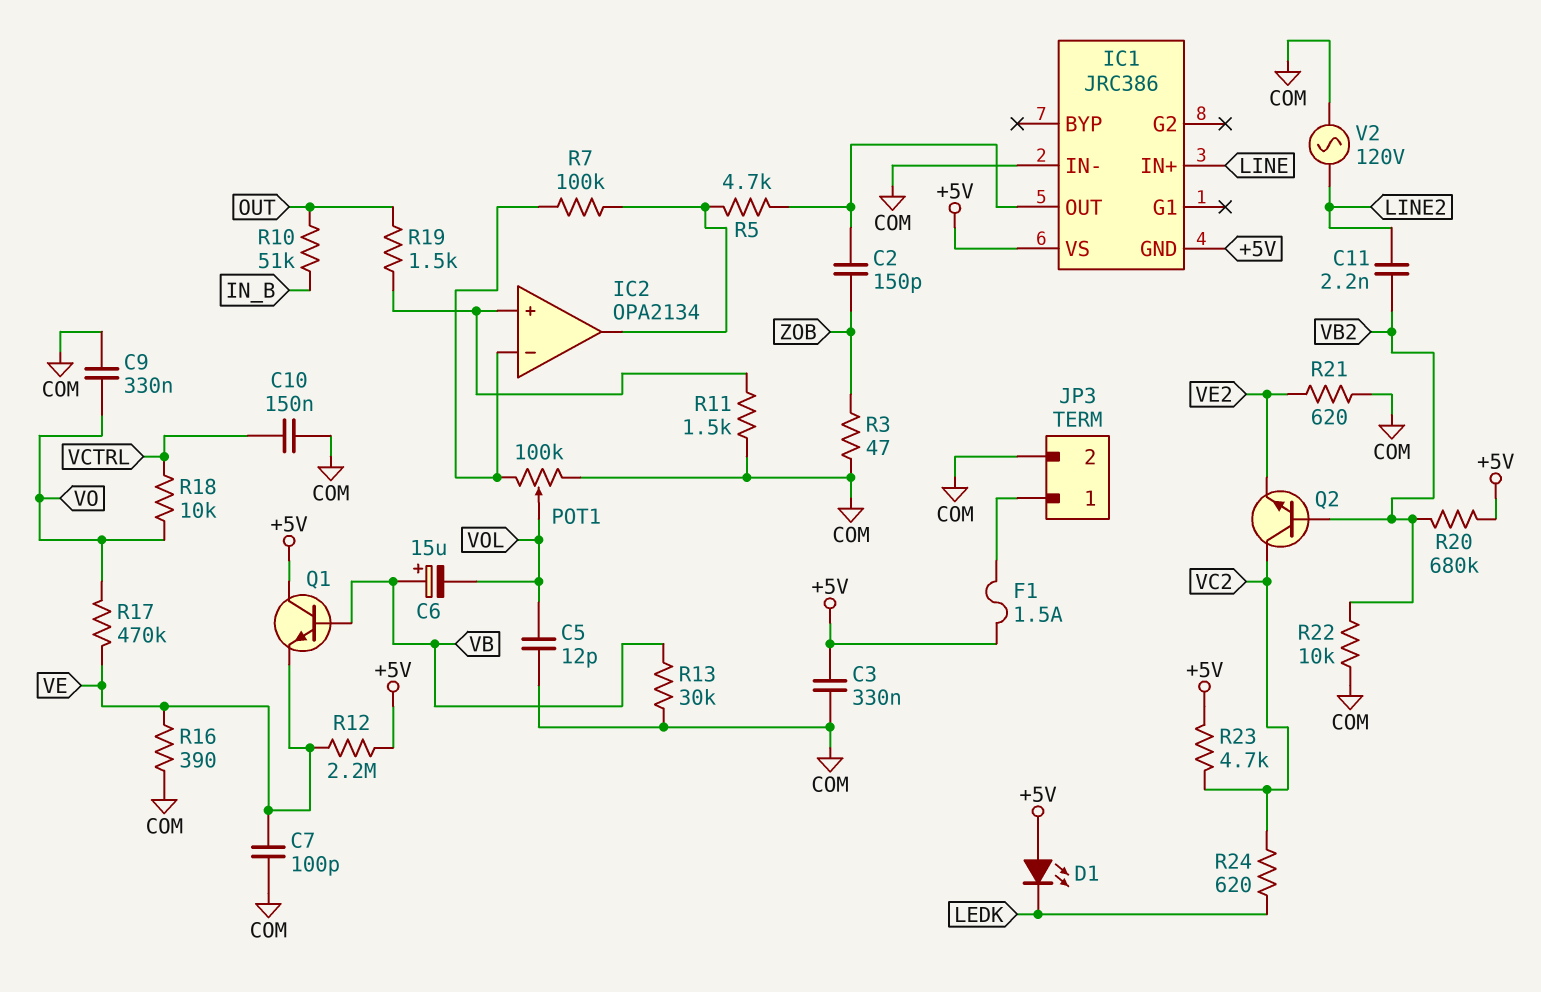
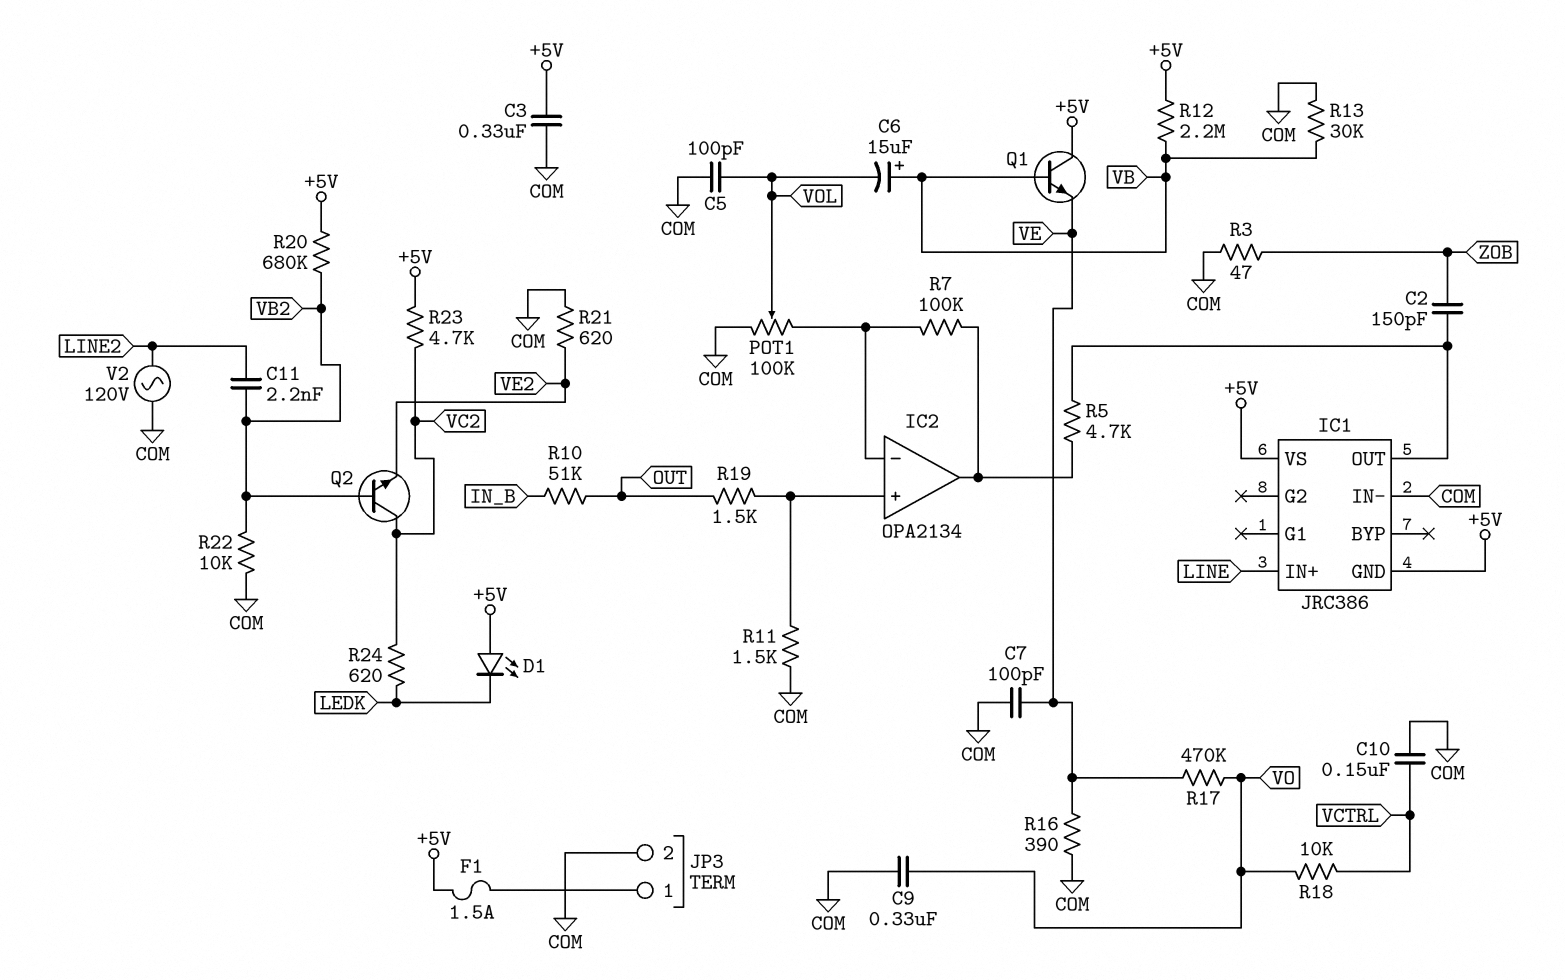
C5: 12pF (COM, VOL) -> 100pF (COM, VOL)
R12: 2.2M (+5V, VE) -> 2.2M (+5V, VB)

